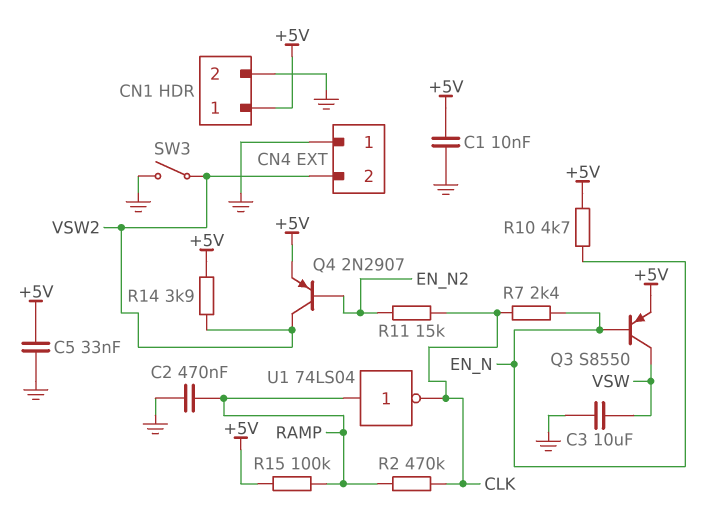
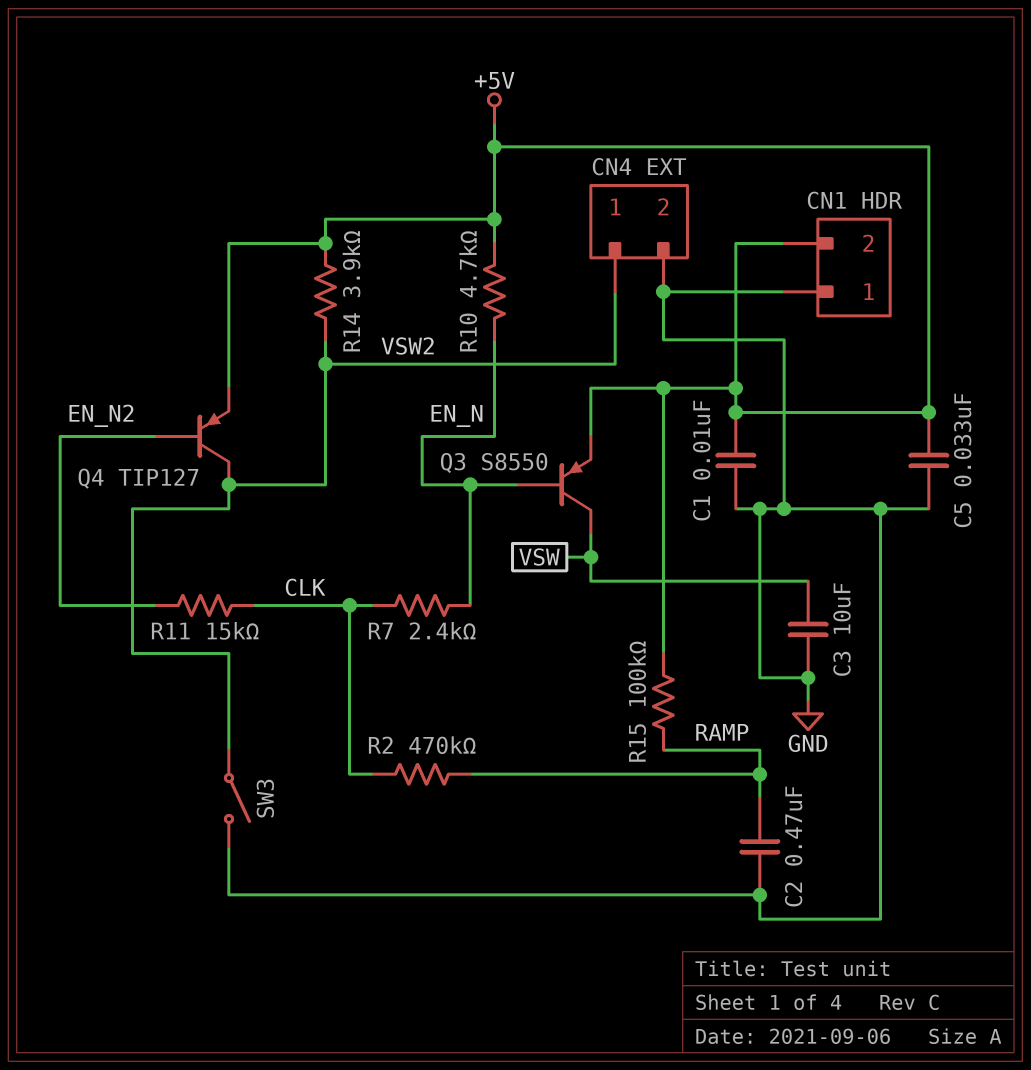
CN1 pin 1: +5V -> GND
CN1 pin 2: GND -> +5V
CN4 pin 1: GND -> VSW2
CN4 pin 2: VSW2 -> GND
Q4: PNP 2N2907 (B EN_N2, C VSW2, E +5V) -> PNP TIP127 (B EN_N2, C VSW2, E +5V)
U1: NOT 74LS04 (in RAMP, out CLK) -> none

